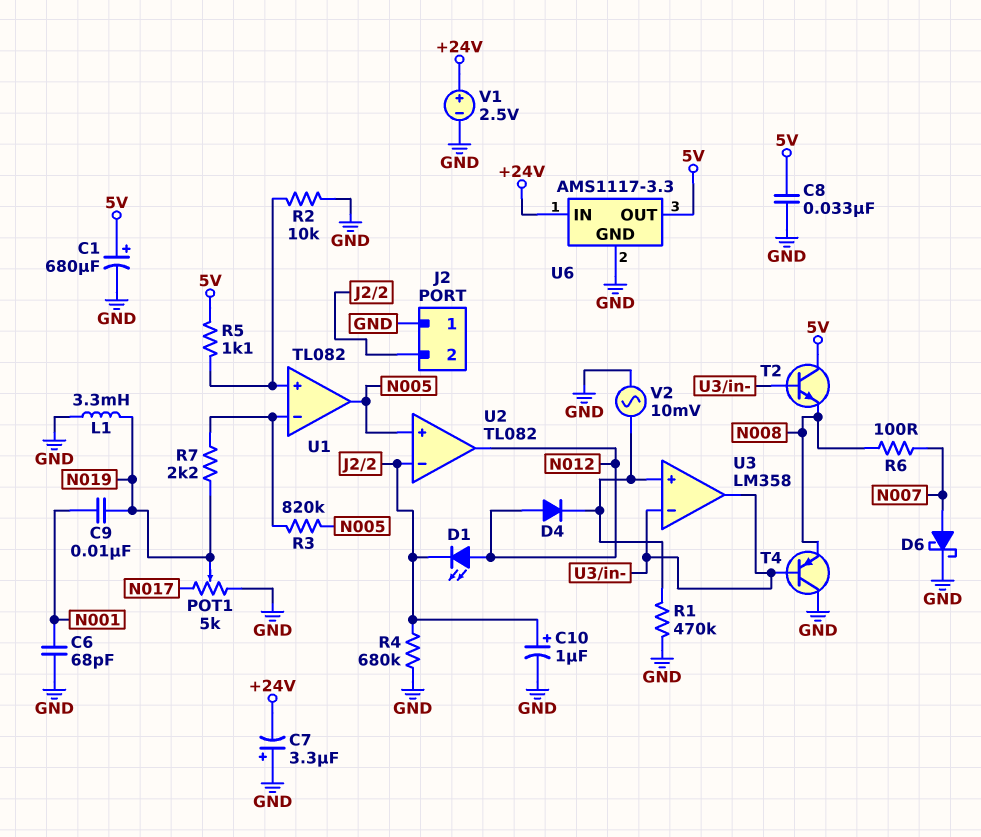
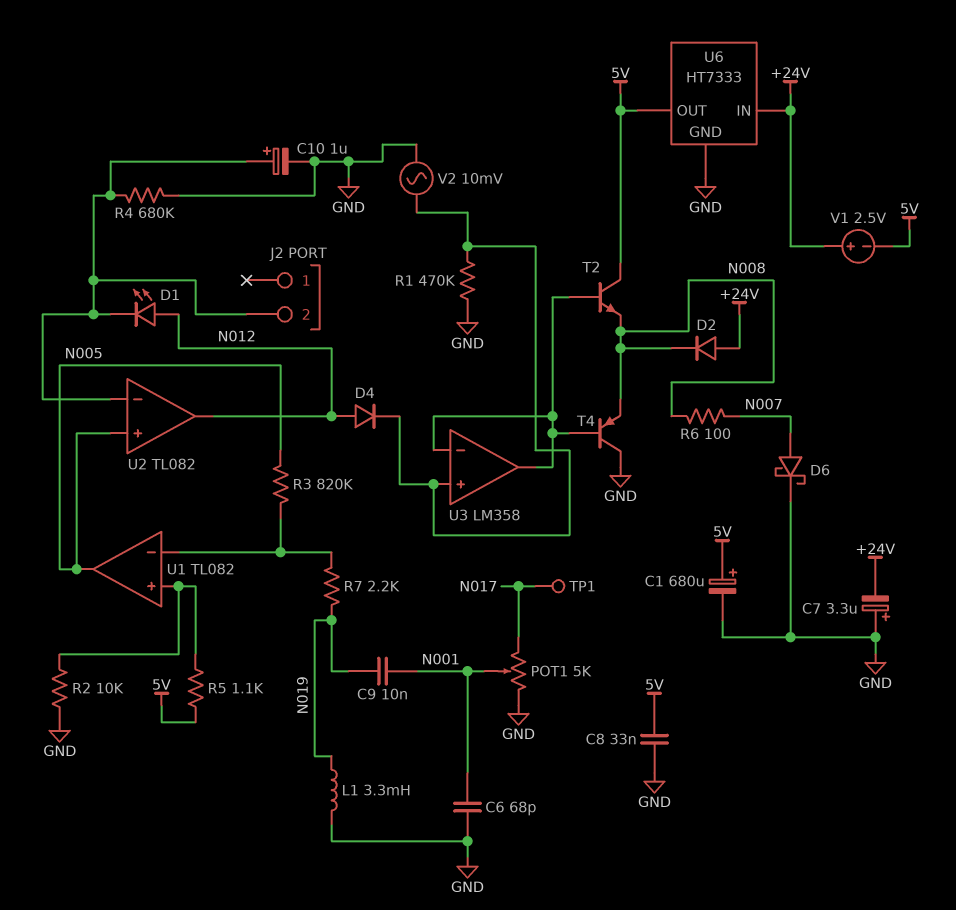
D2: none -> diode (A +24V, K N008)
J2 pin 1: GND -> none
POT1: 5k (GND, N017, wiper N019) -> 5k (GND, N017, wiper N001)
TP1: none -> test point (N017)
U6: AMS1117-3.3 -> HT7333
V1: 2.5V (plus +24V, minus GND) -> 2.5V (plus +24V, minus 5V)

